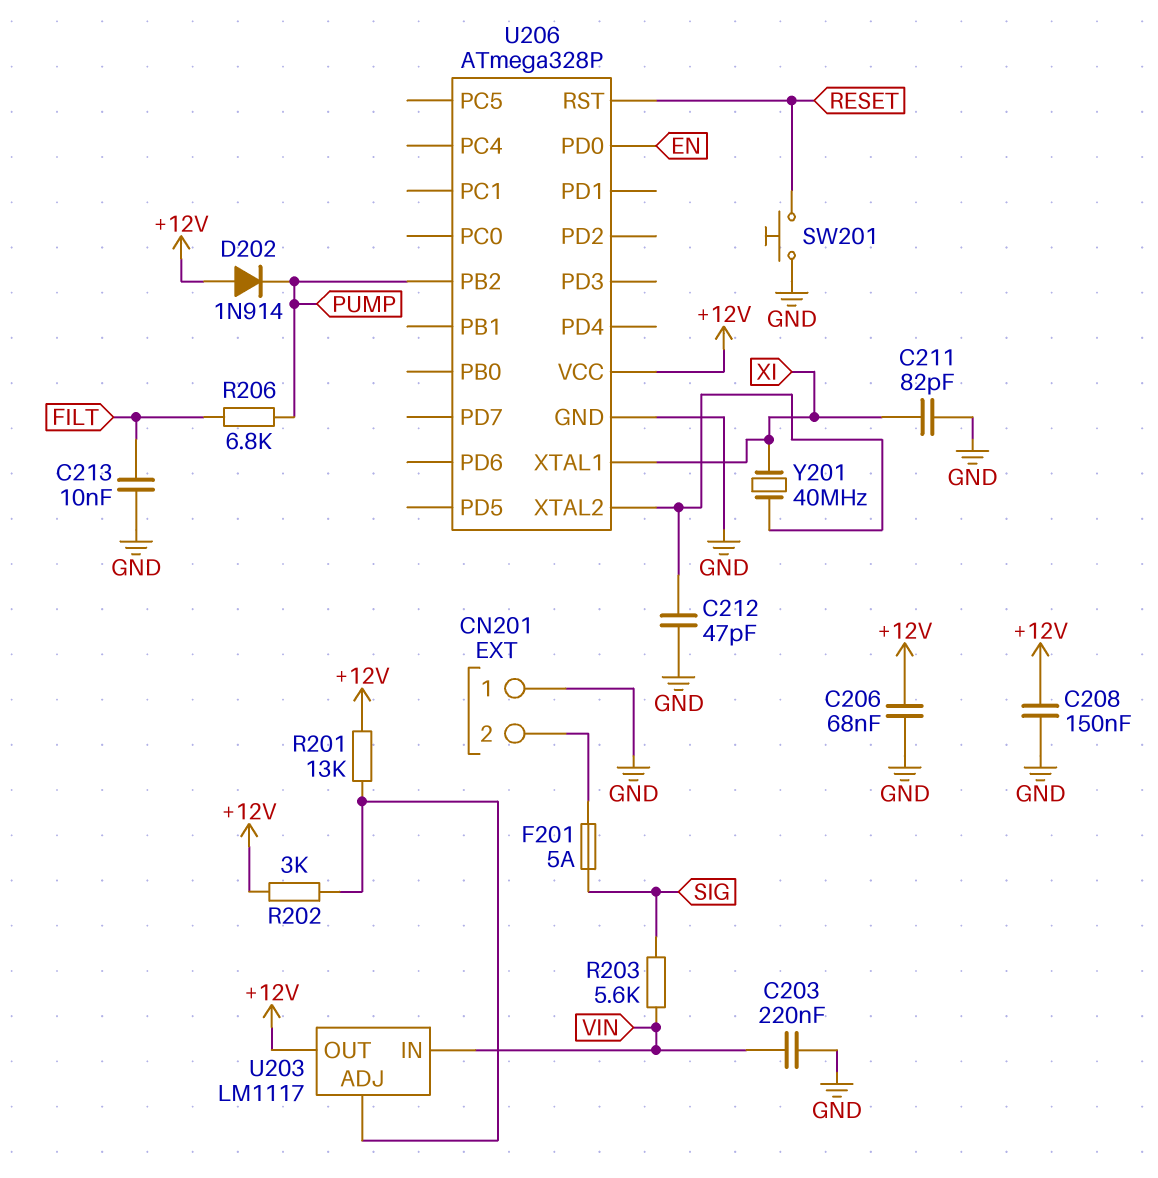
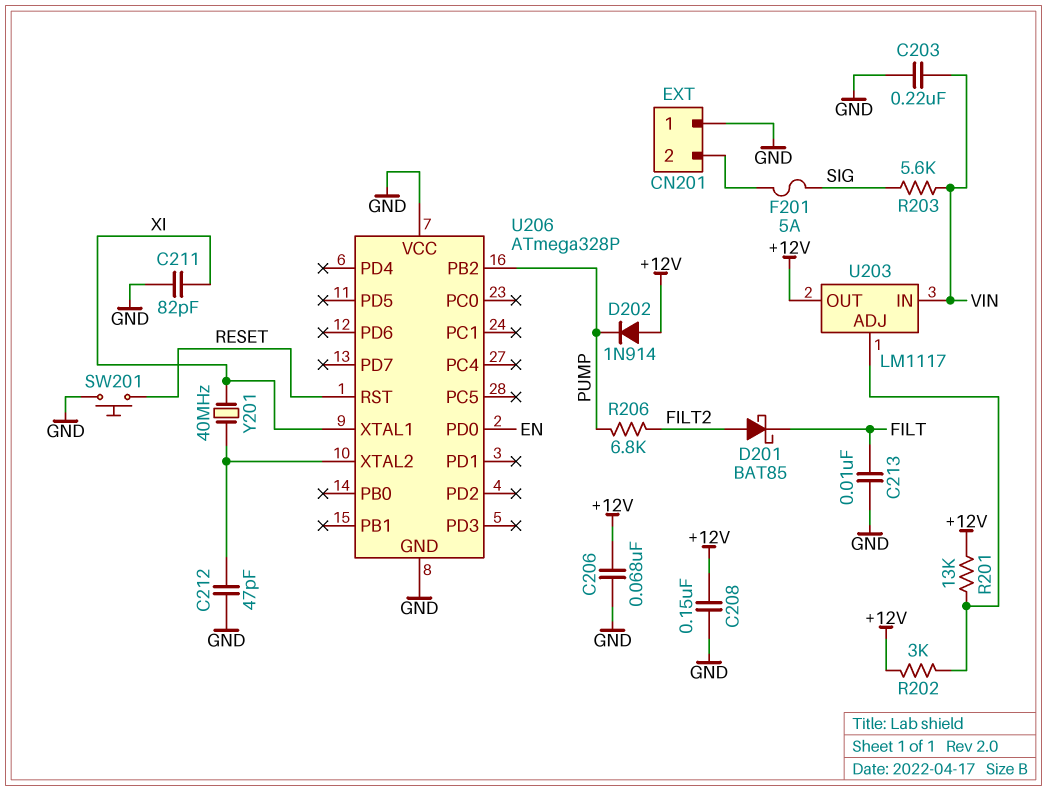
D201: none -> schottky BAT85 (A FILT2, K FILT)
R206: 6.8k (FILT, PUMP) -> 6.8k (FILT2, PUMP)
U206 pin VCC: +12V -> GND

